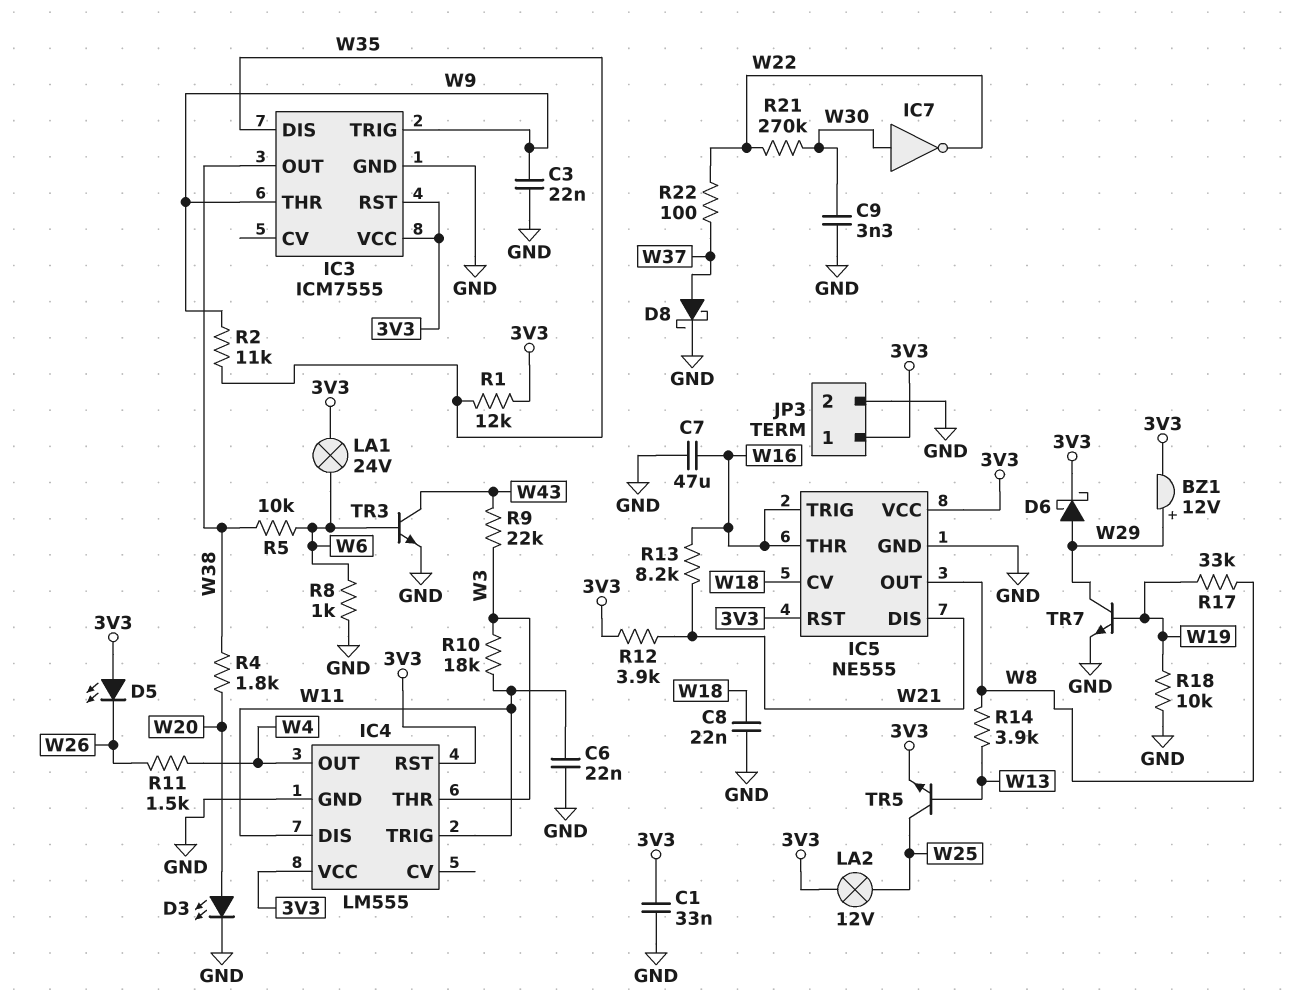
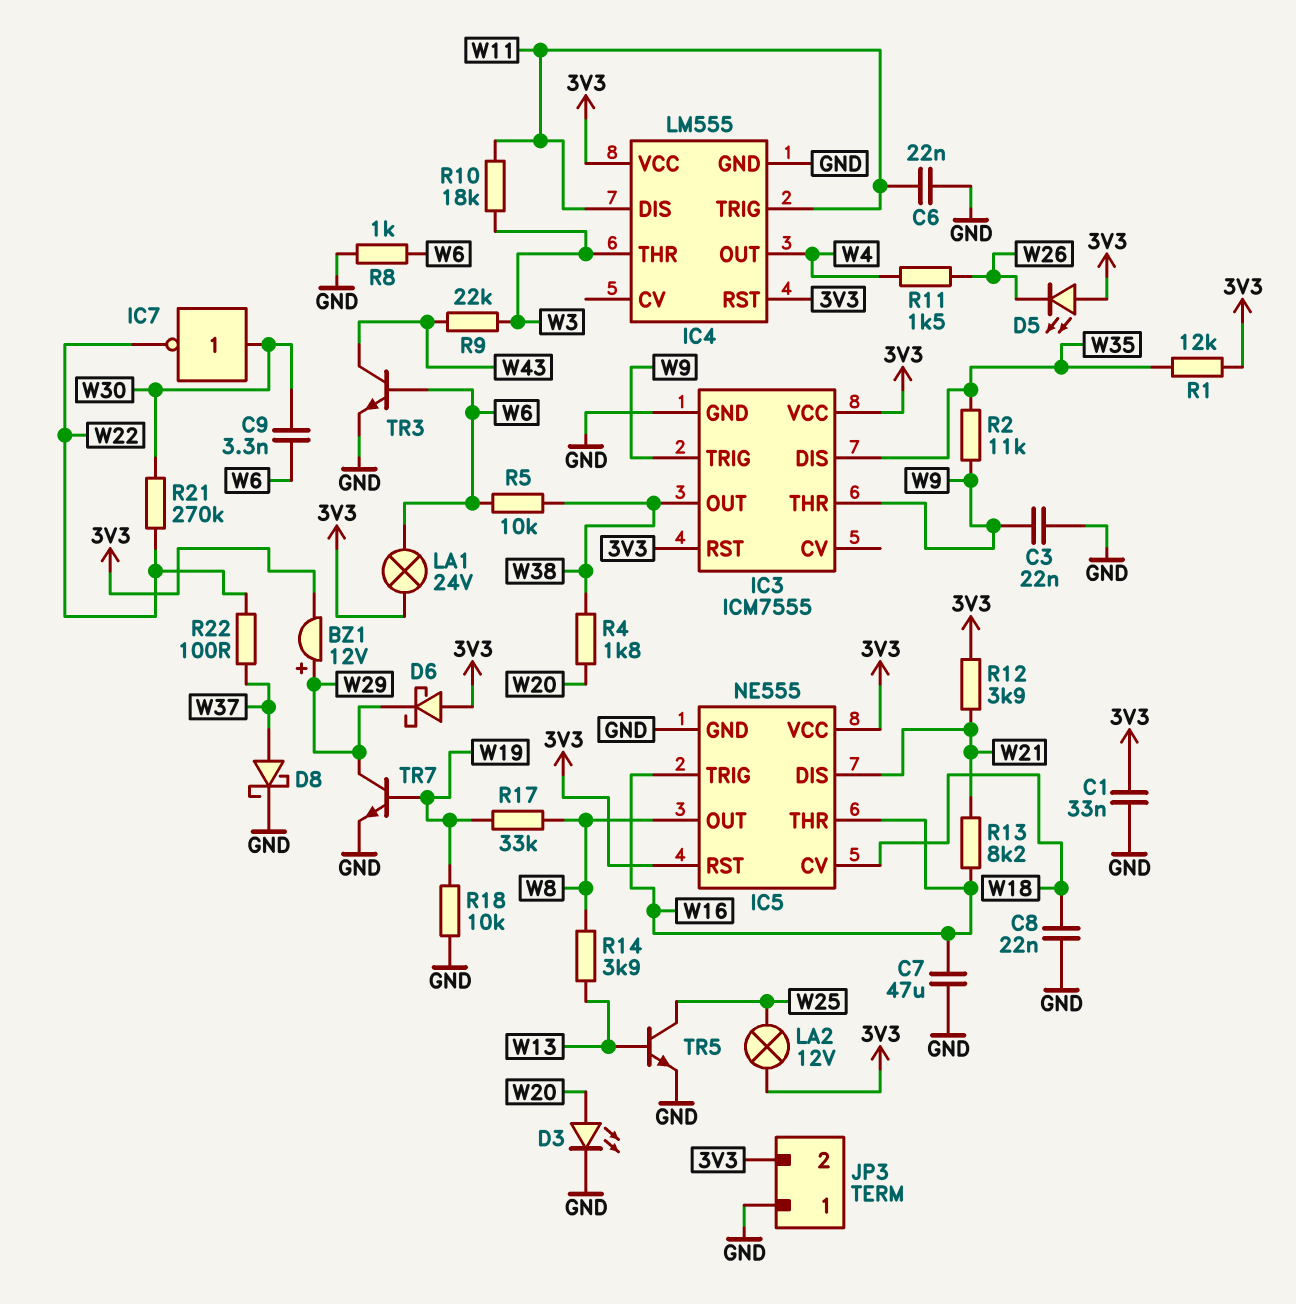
C9: 3.3nF (GND, W30) -> 3.3nF (W6, W30)
D6: schottky (A W29, K 3V3) -> schottky (A 3V3, K W29)
JP3 pin 1: 3V3 -> GND
JP3 pin 2: GND -> 3V3
TR5: NPN (B W13, C W25, E 3V3) -> NPN (B W13, C W25, E GND)

